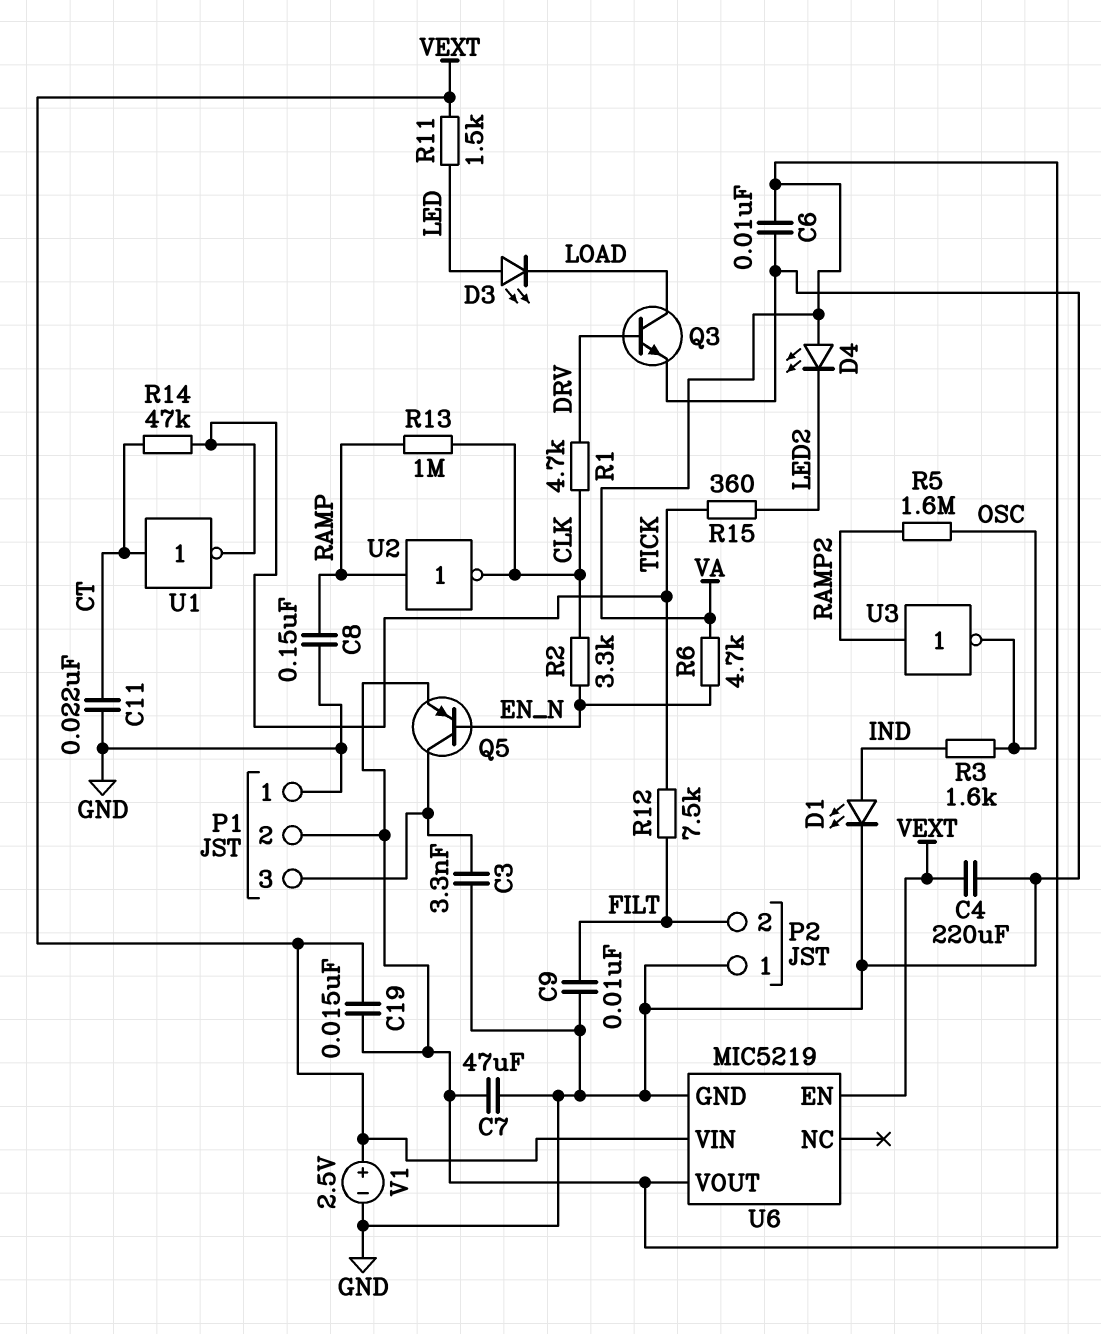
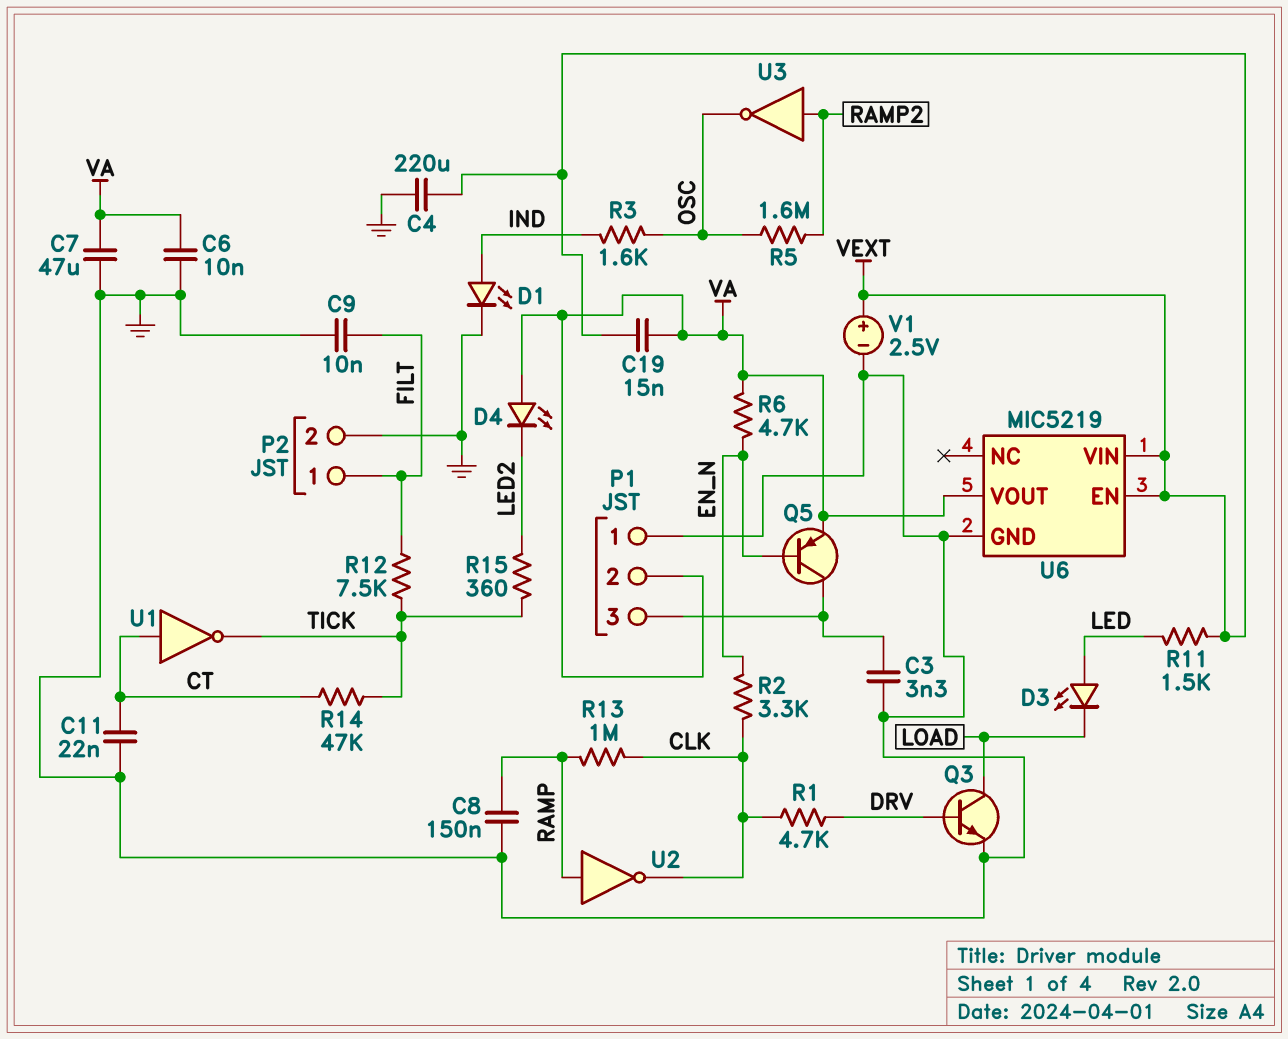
P2 pin 1: GND -> FILT
P2 pin 2: FILT -> GND

